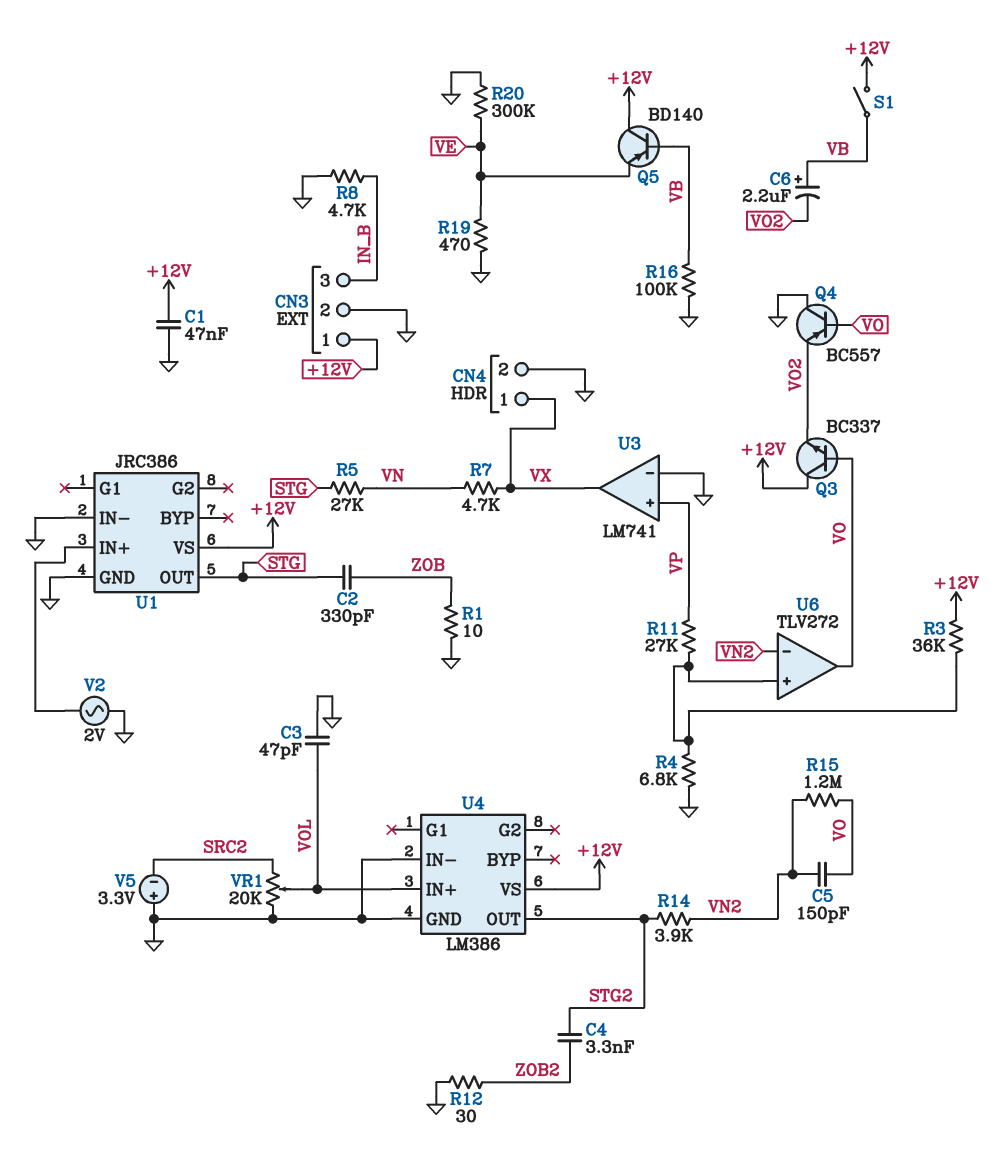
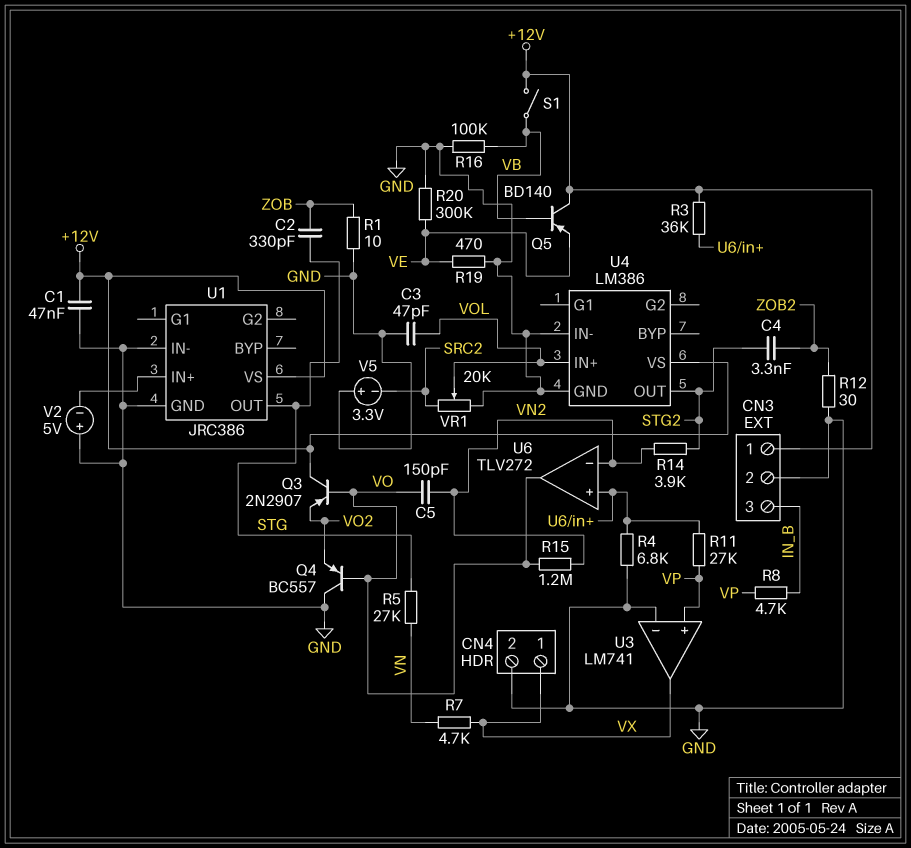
C6: 2.2uF (plus VB, minus VO2) -> none
Q3: NPN BC337 (B VO, C +12V, E VO2) -> PNP 2N2907 (B VO, C +12V, E VO2)
R8: 4.7k (GND, IN_B) -> 4.7k (IN_B, VP)
V2: AC 2V (GND, U1/IN+) -> 5V (plus GND, minus U1/IN+)

